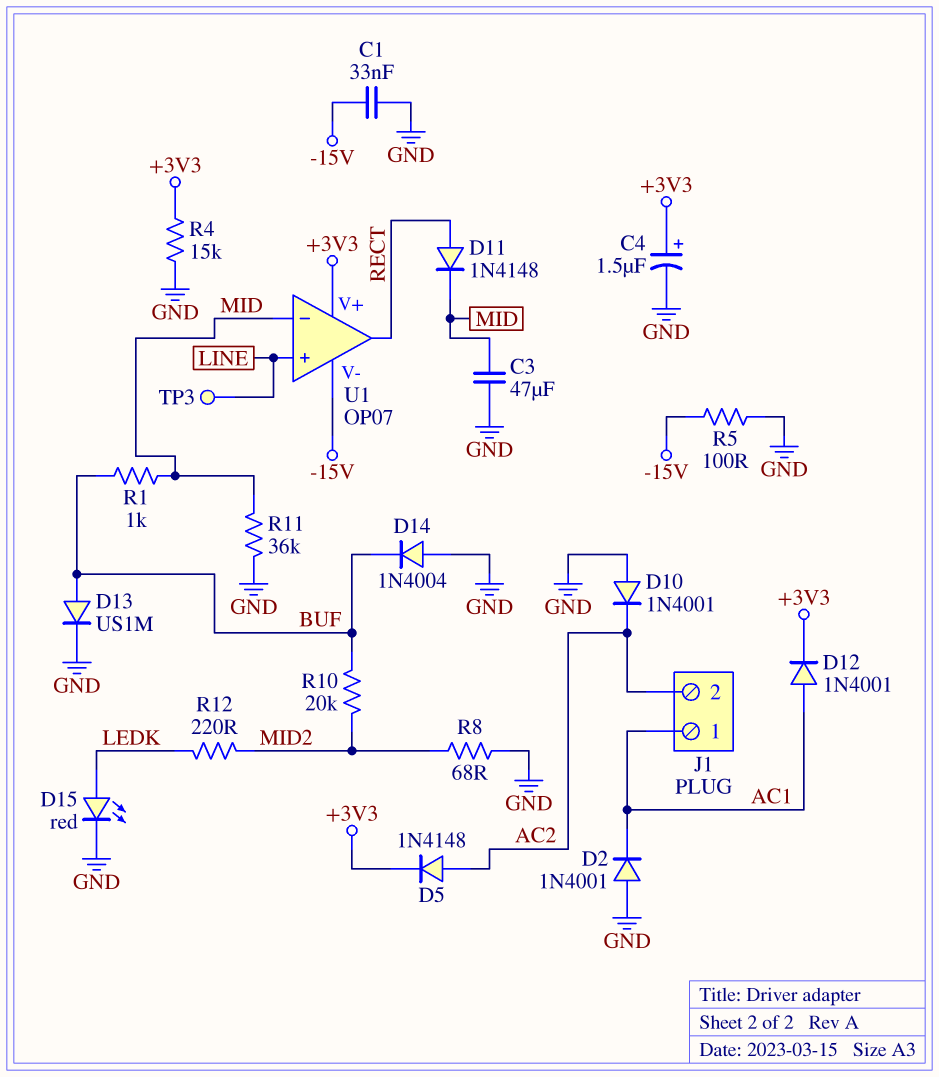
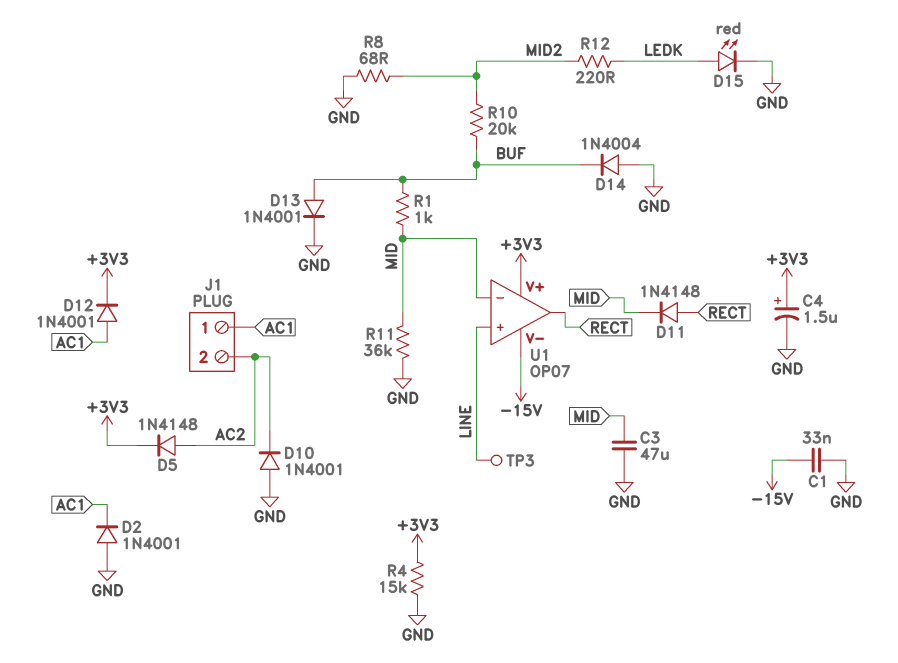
D13: diode US1M (A BUF, K GND) -> diode 1N4001 (A BUF, K GND)
R5: 100 (-15V, GND) -> none

